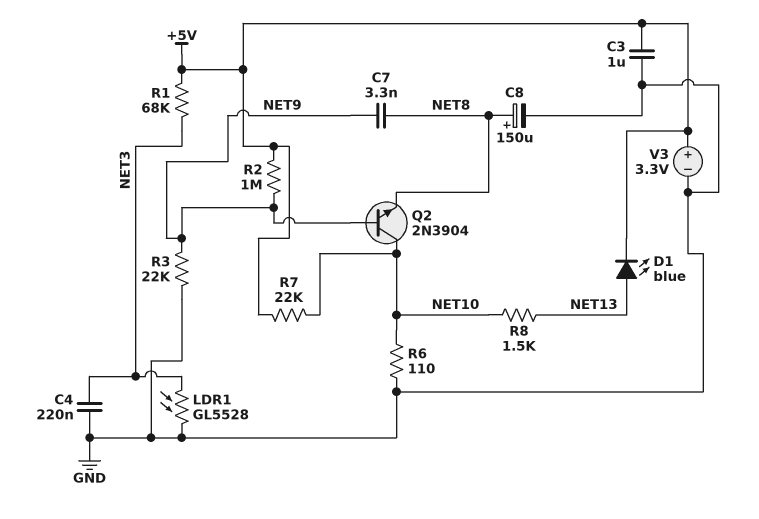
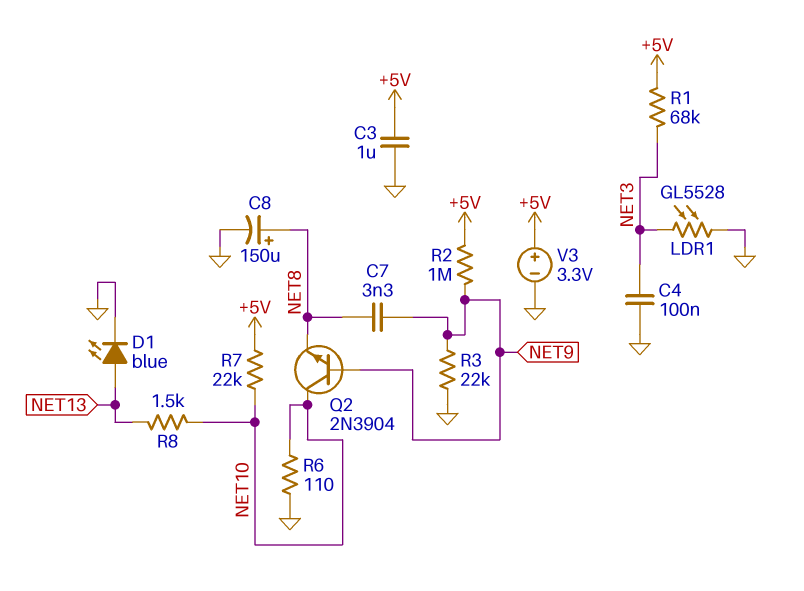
C4: 220nF (GND, NET3) -> 100nF (GND, NET3)
D1: LED blue (A NET13, K +5V) -> LED blue (A NET13, K GND)

